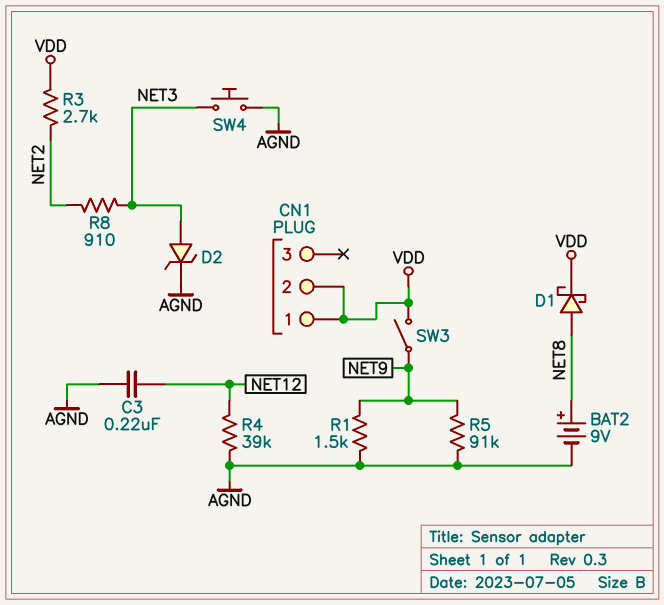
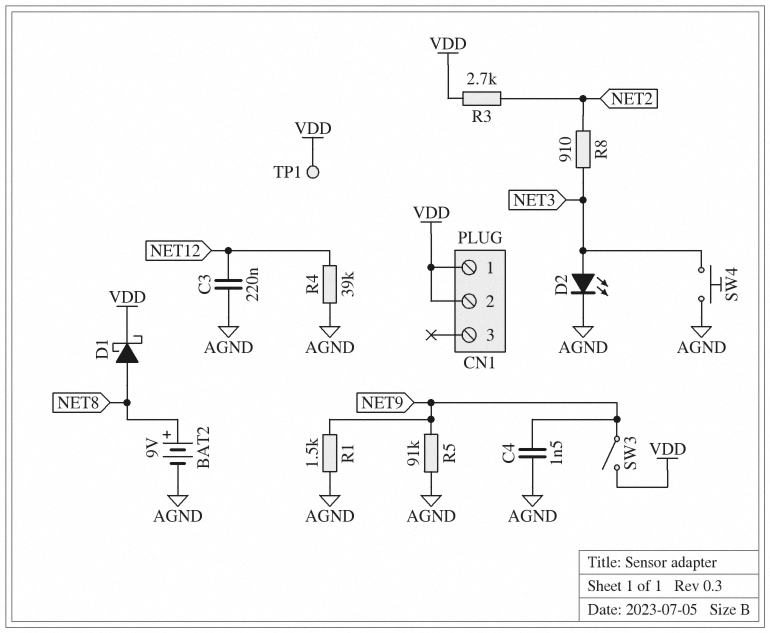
C4: none -> 1.5nF (AGND, NET9)
D2: zener (A NET3, K AGND) -> LED (A NET3, K AGND)
TP1: none -> test point (VDD)

